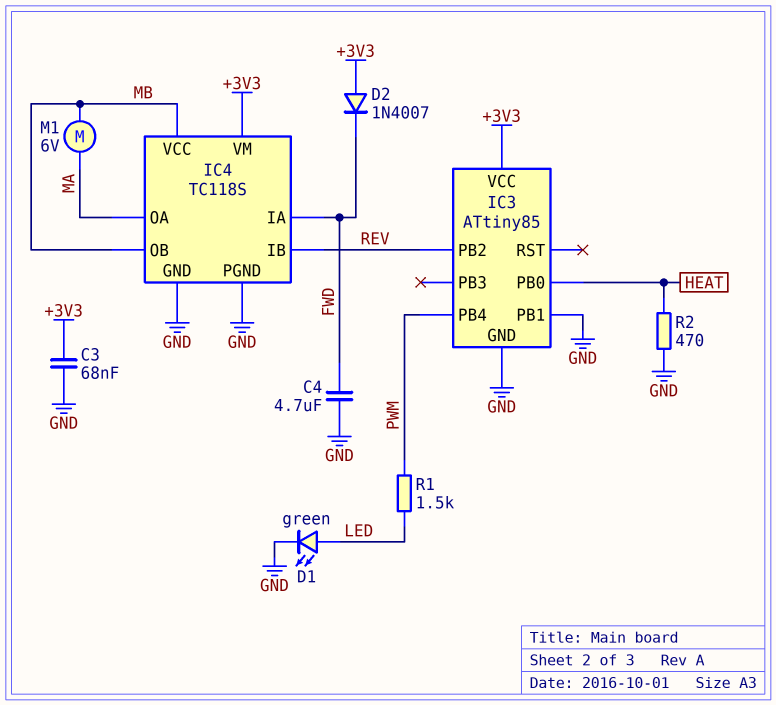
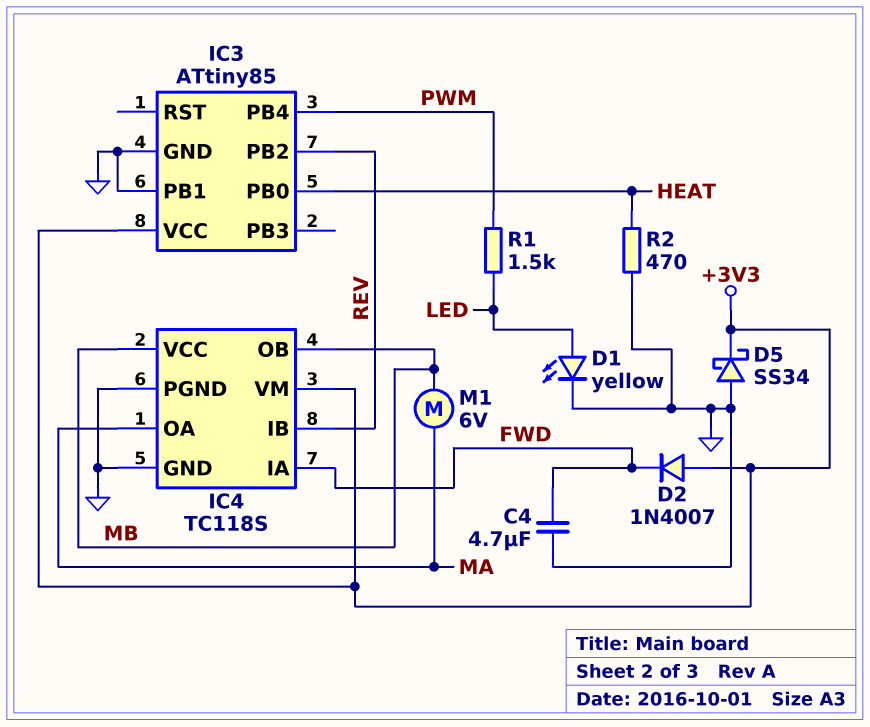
C3: 68nF (+3V3, GND) -> none
D1: LED green (A LED, K GND) -> LED yellow (A LED, K GND)
D5: none -> schottky SS34 (A GND, K +3V3)

